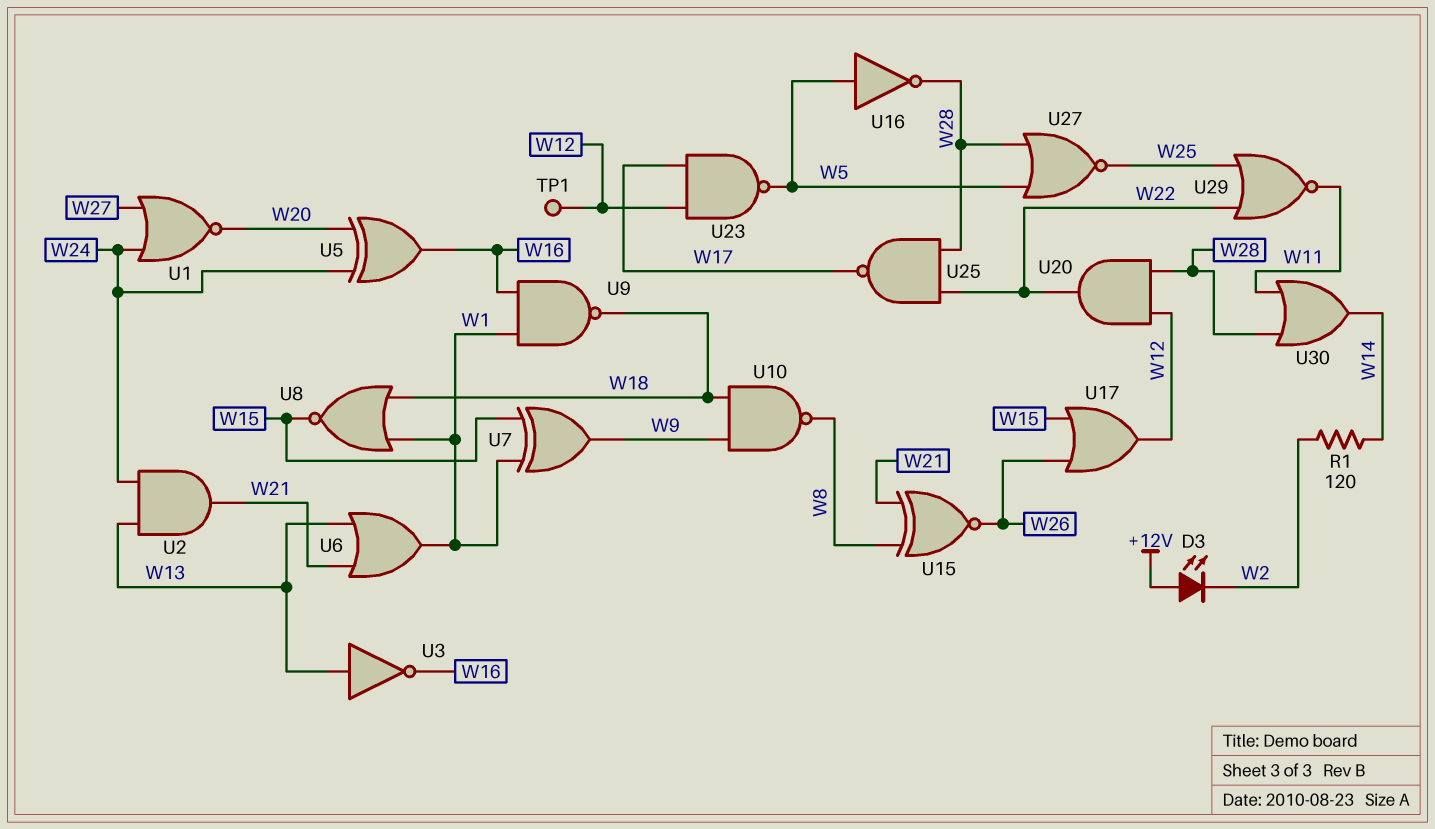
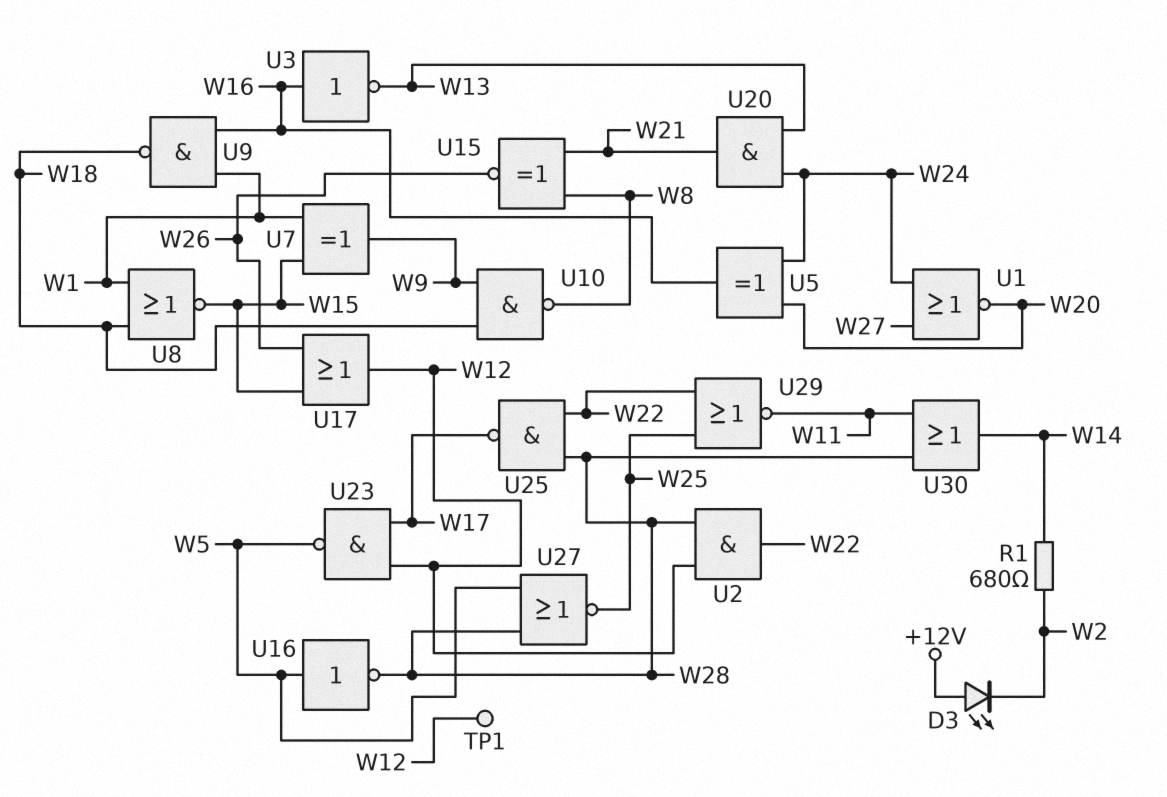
R1: 120 (W2, W14) -> 680 (W2, W14)
U2: AND (in W13, in W24, out W21) -> AND (in W12, in W28, out W22)
U3: NOT (in W13, out W16) -> NOT (in W16, out W13)
U6: OR (in W13, in W21, out W1) -> none
U20: AND (in W12, in W28, out W22) -> AND (in W13, in W24, out W21)

